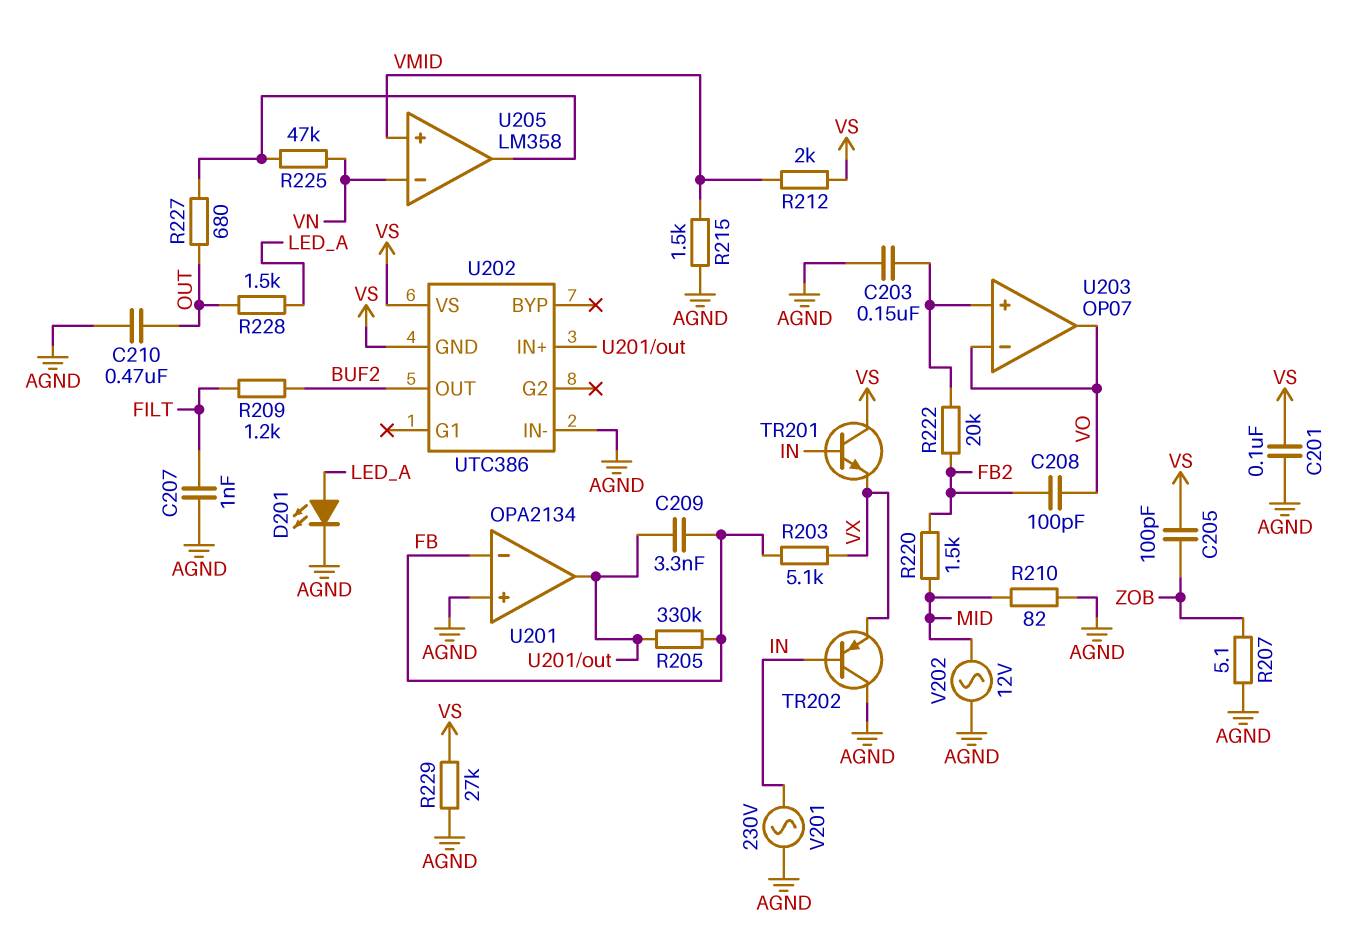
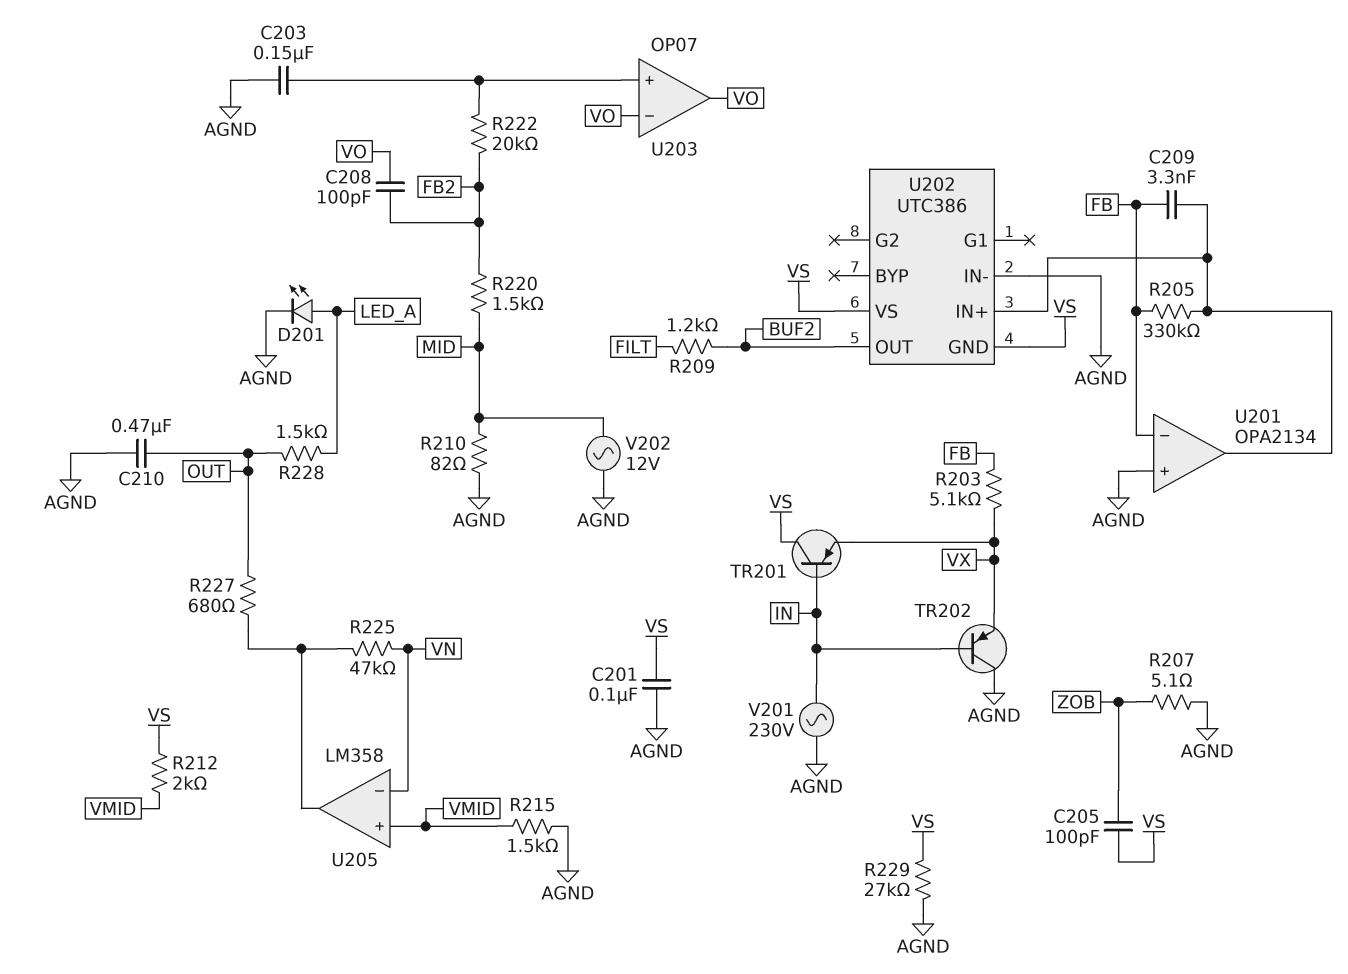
C207: 1nF (AGND, FILT) -> none
TR201: NPN (B IN, C VS, E VX) -> PNP (B IN, C VS, E VX)

